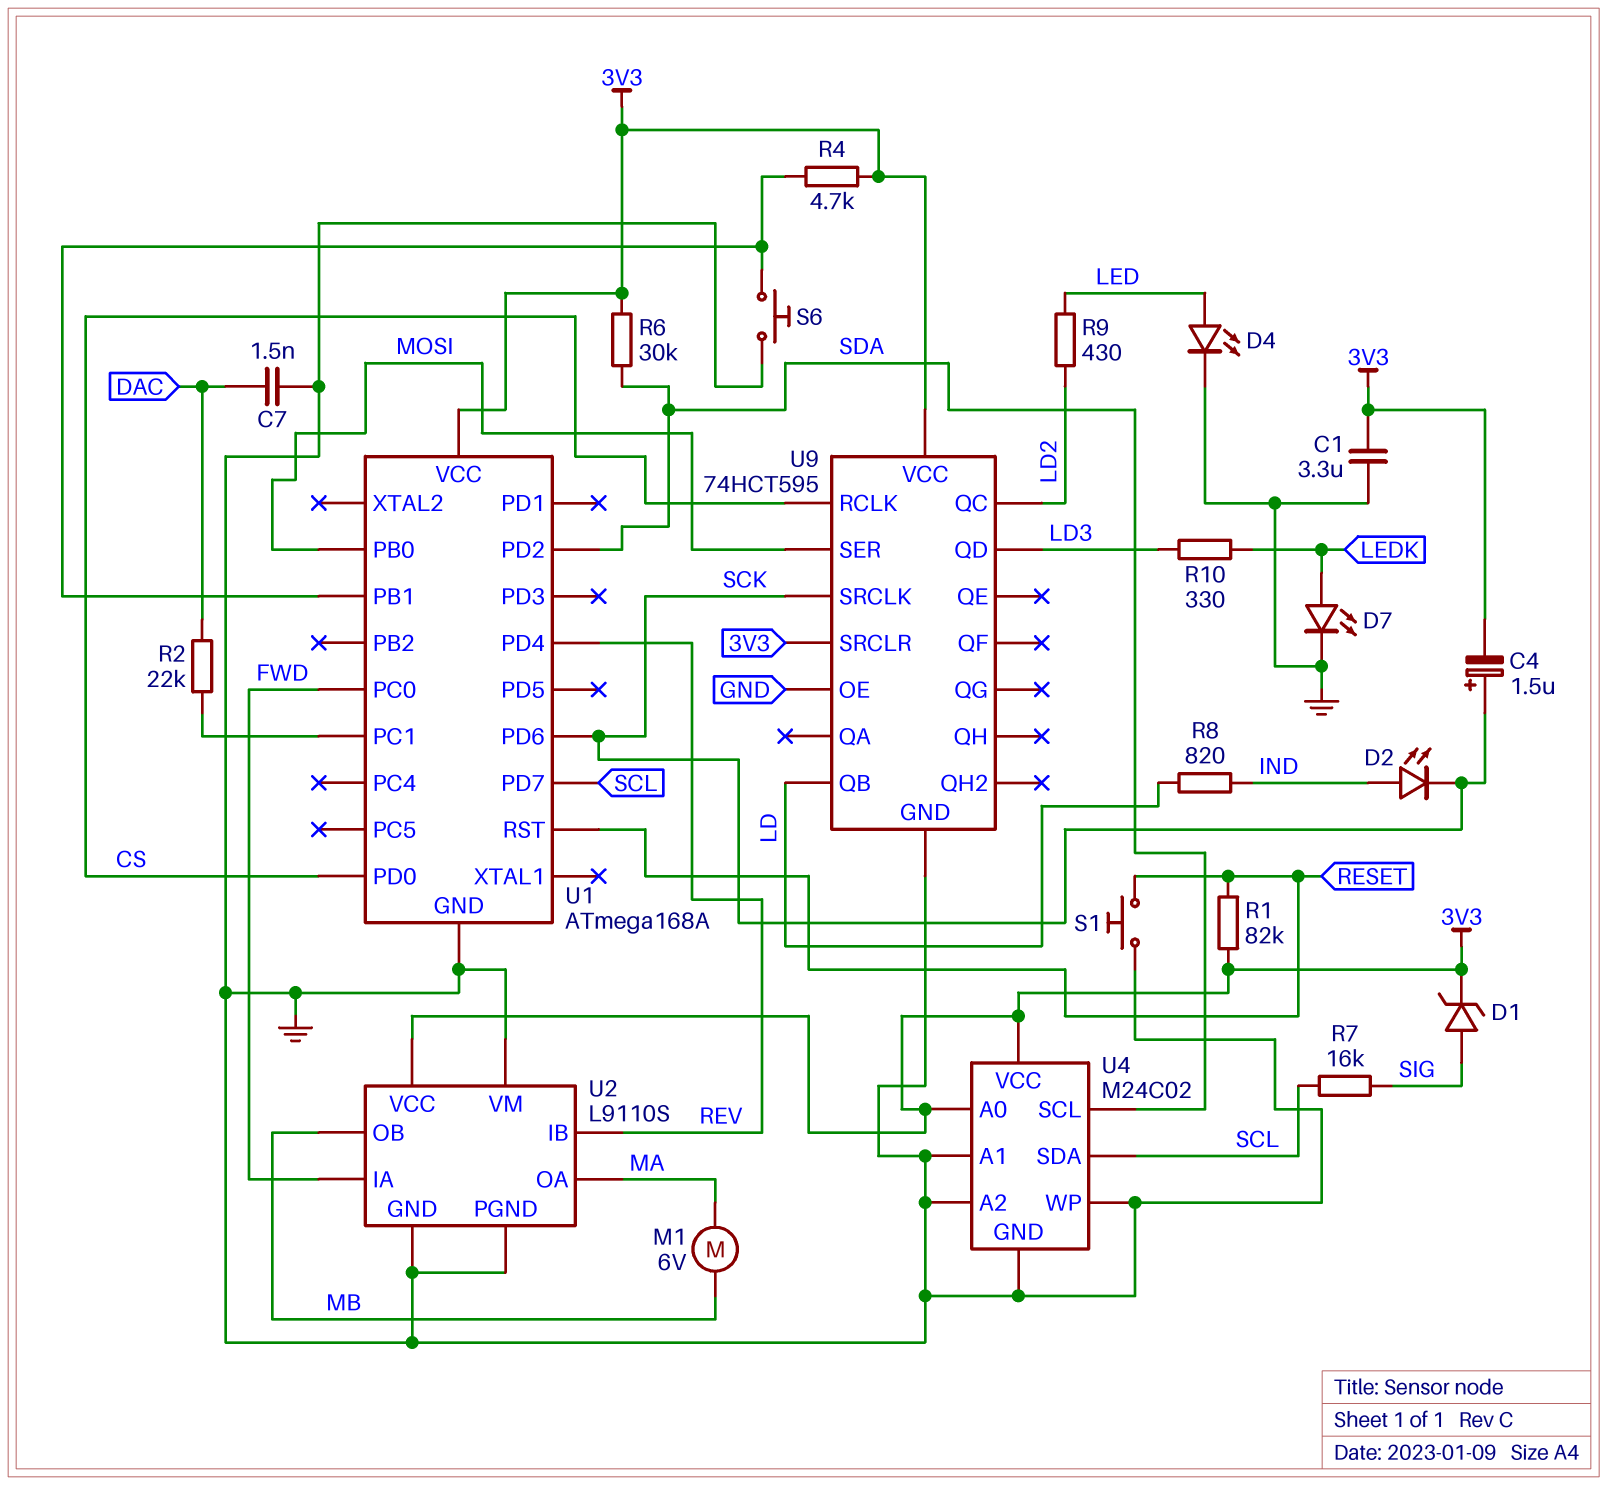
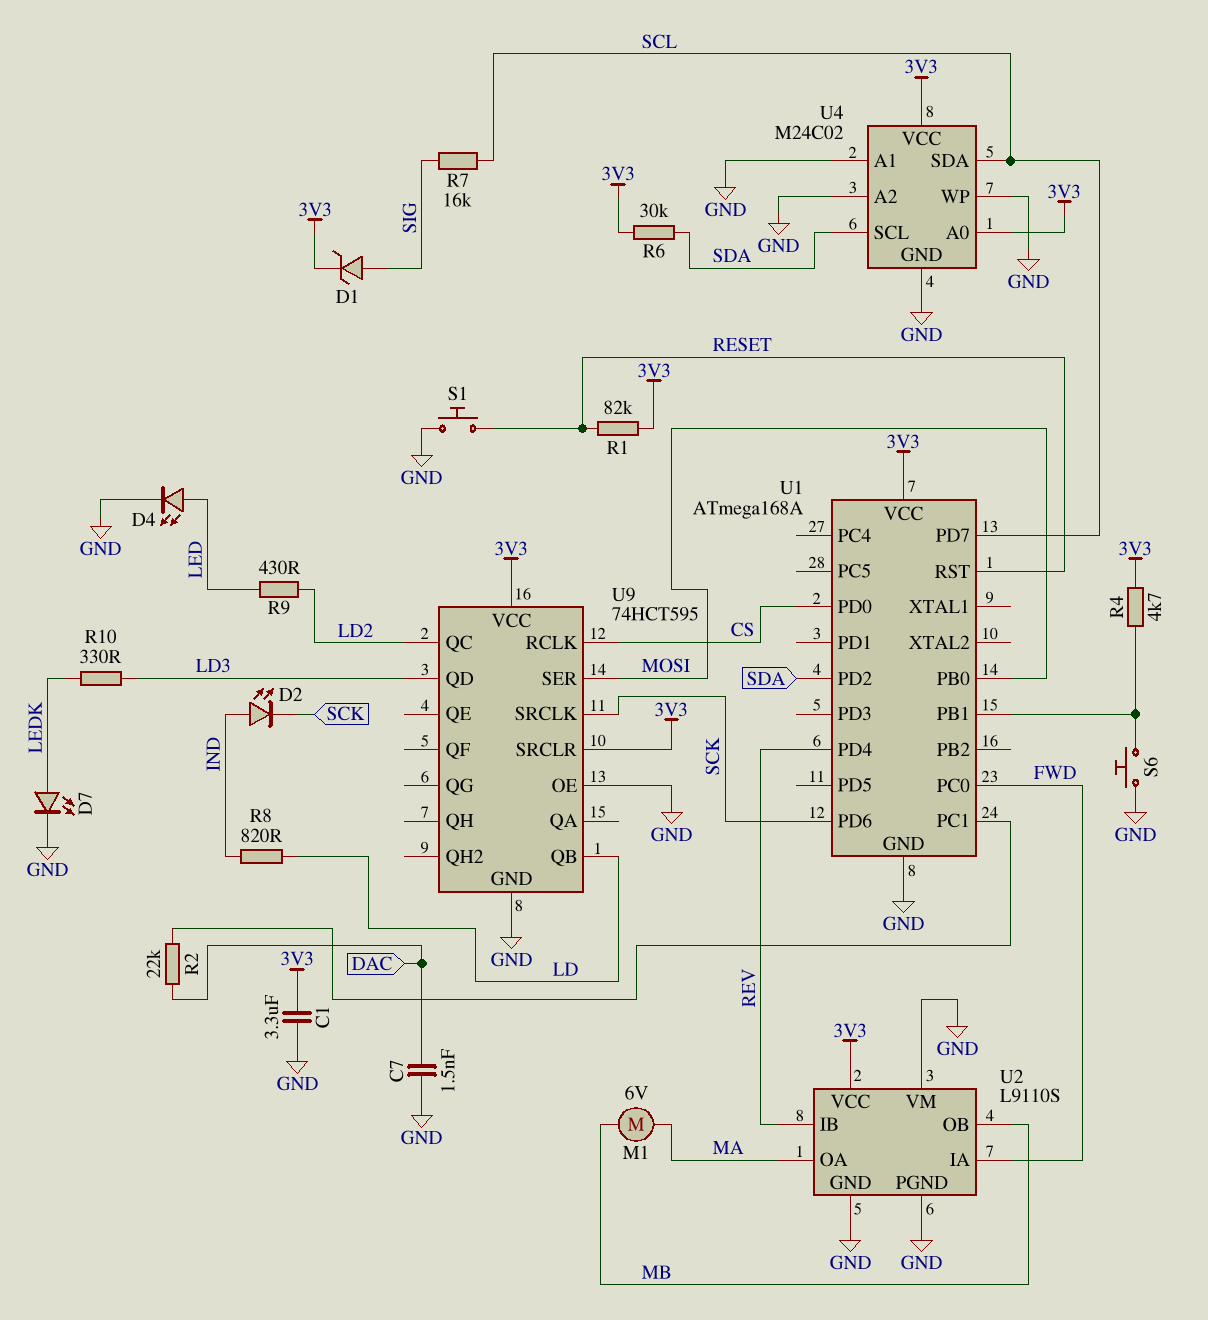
C4: 1.5uF (plus SCK, minus 3V3) -> none

